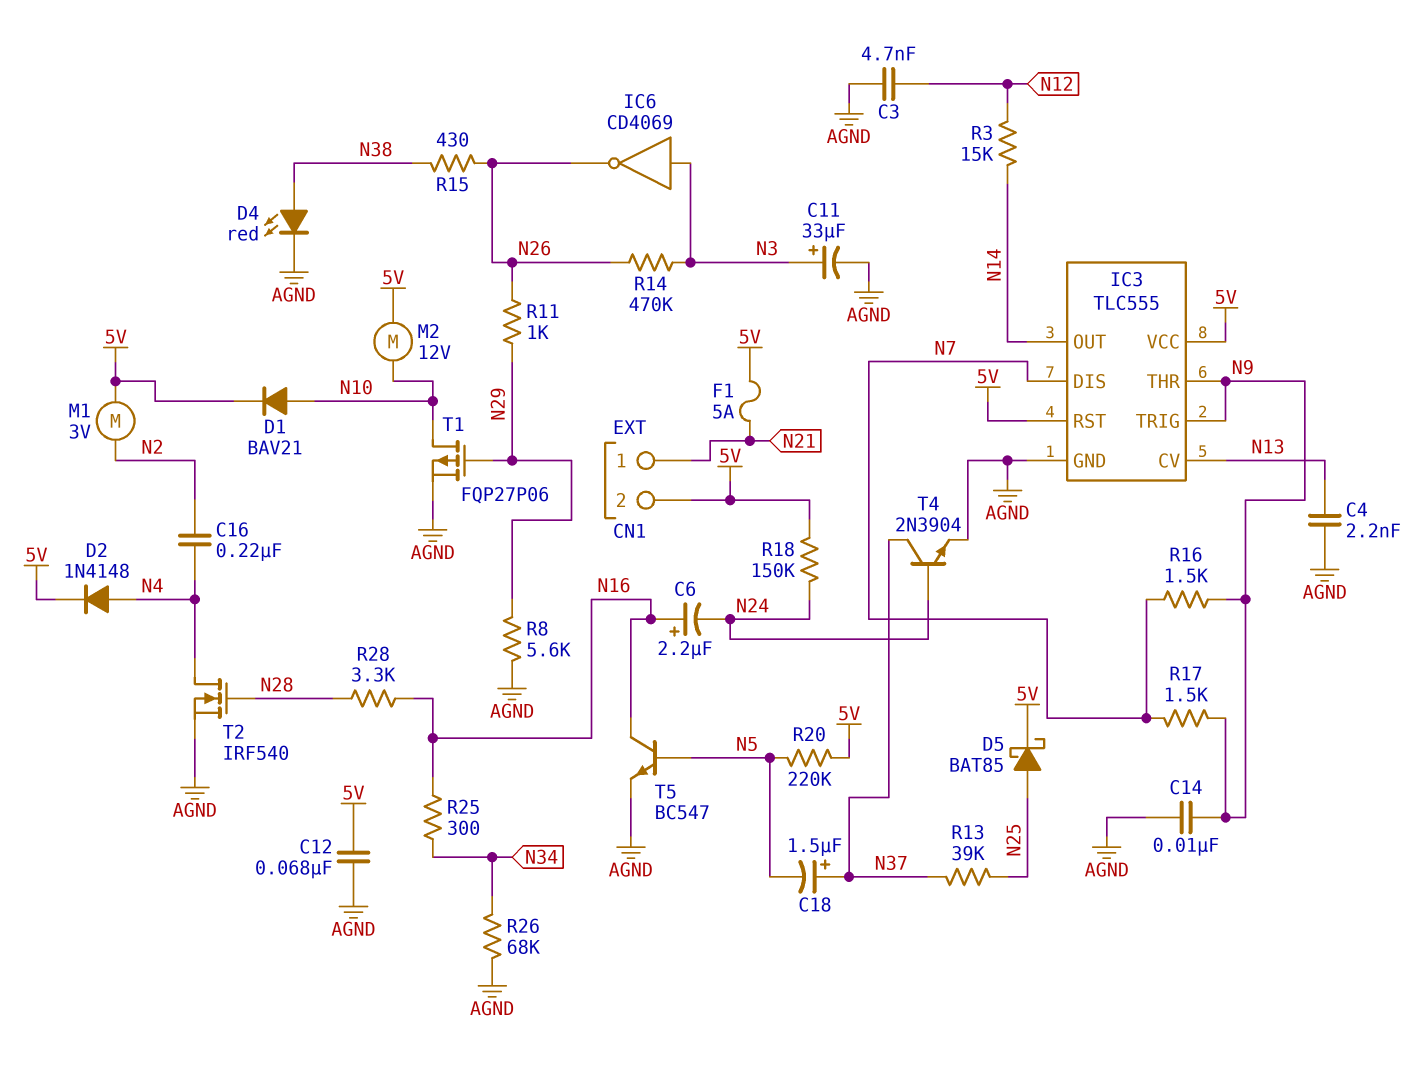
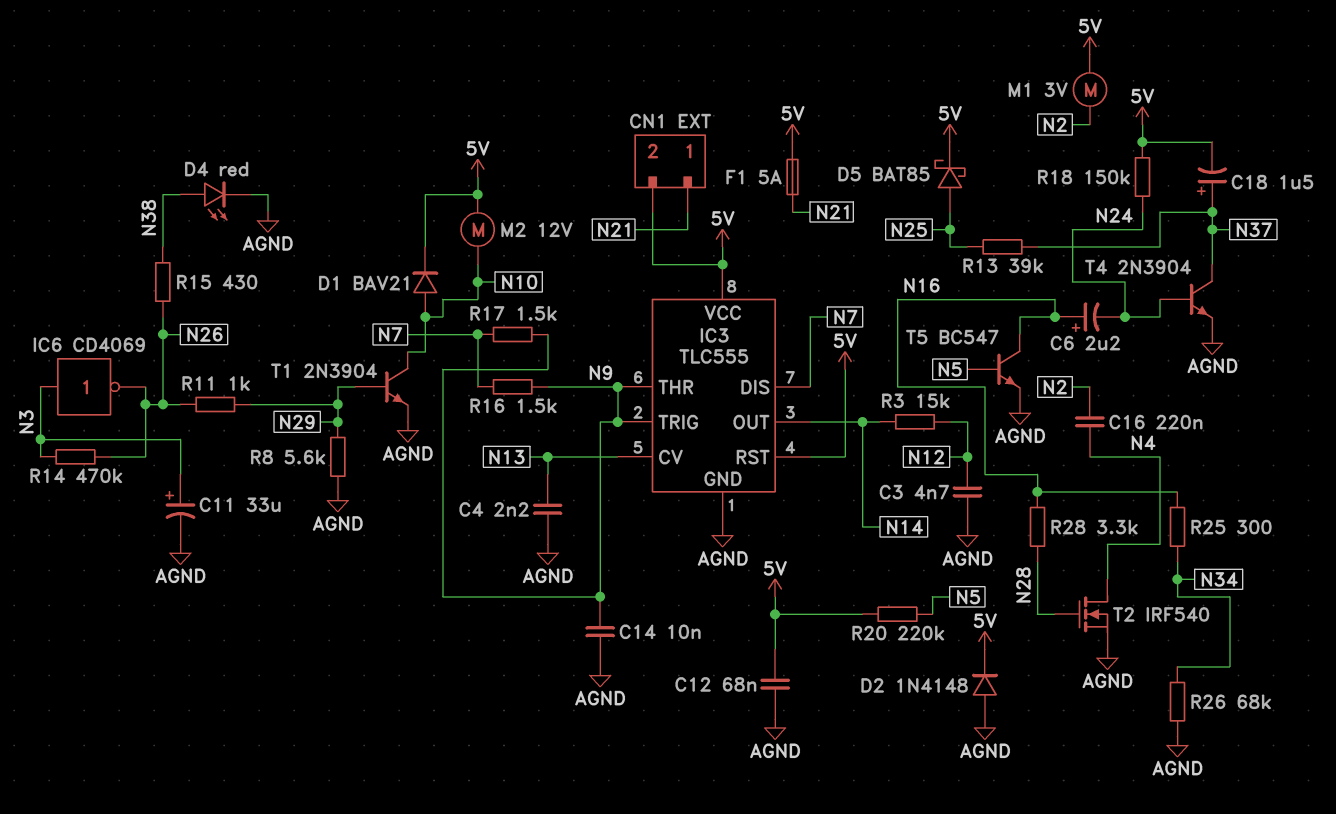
C18: 1.5uF (plus N37, minus N5) -> 1.5uF (plus N37, minus 5V)
D2: diode 1N4148 (A N4, K 5V) -> diode 1N4148 (A AGND, K 5V)
T1: PMOS FQP27P06 (G N29, D N10, S AGND) -> NPN 2N3904 (B N29, C N10, E AGND)

